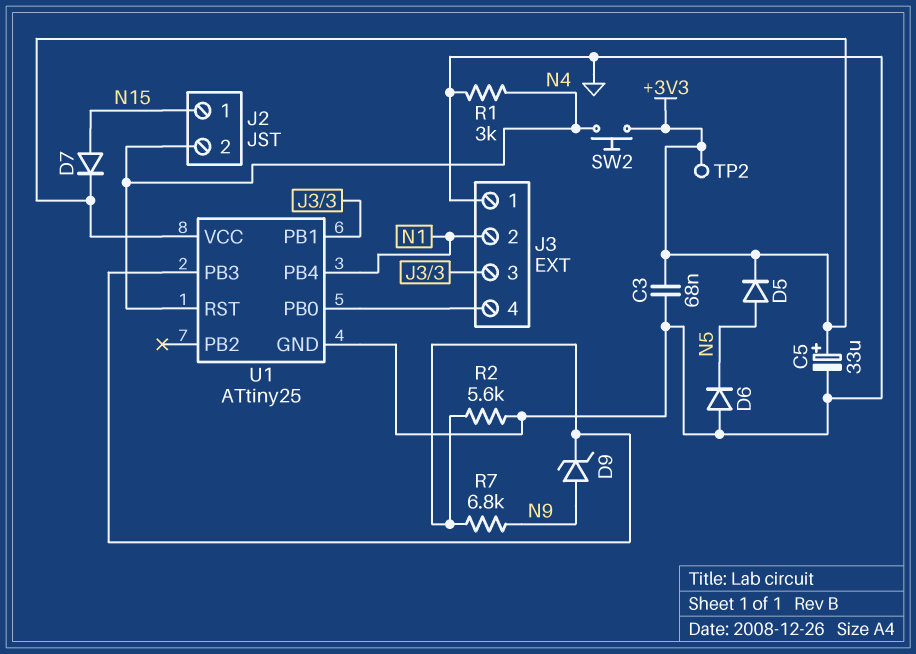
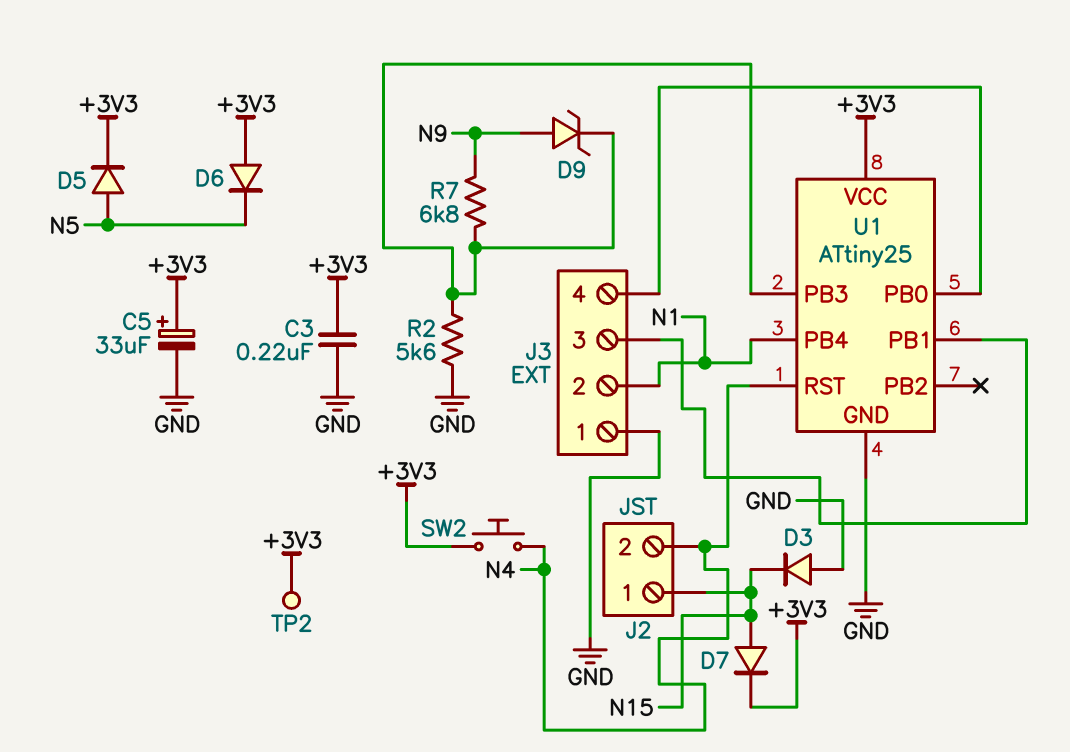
C3: 68nF (+3V3, GND) -> 220nF (+3V3, GND)
D3: none -> diode (A GND, K N15)
D6: diode (A GND, K N5) -> diode (A +3V3, K N5)
R1: 3k (GND, N4) -> none

